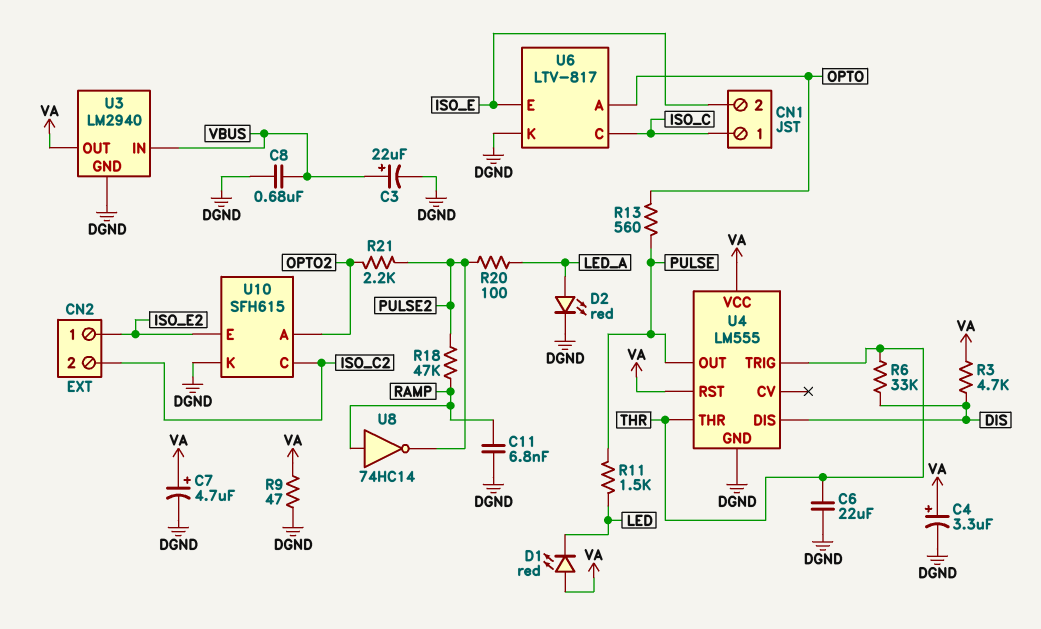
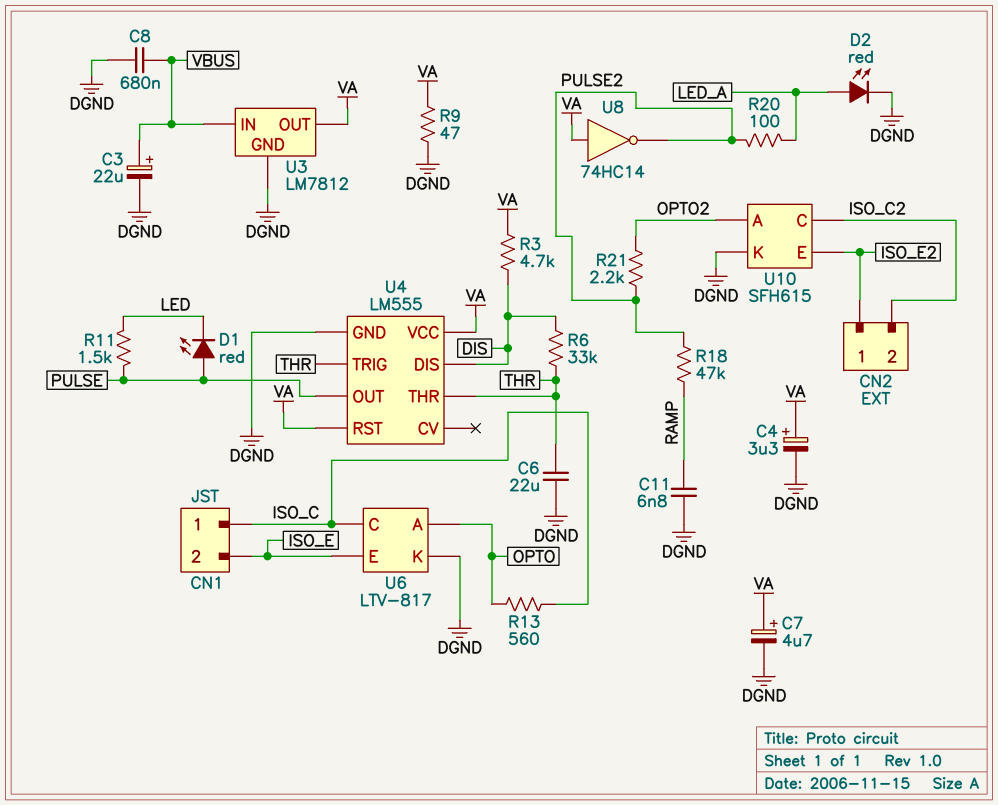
D1: LED red (A VA, K LED) -> LED red (A PULSE, K LED)
R13: 560 (OPTO, PULSE) -> 560 (ISO_C, OPTO)
U3: LM2940 -> LM7812
U8: NOT 74HC14 (in RAMP, out PULSE2) -> NOT 74HC14 (in VA, out PULSE2)

